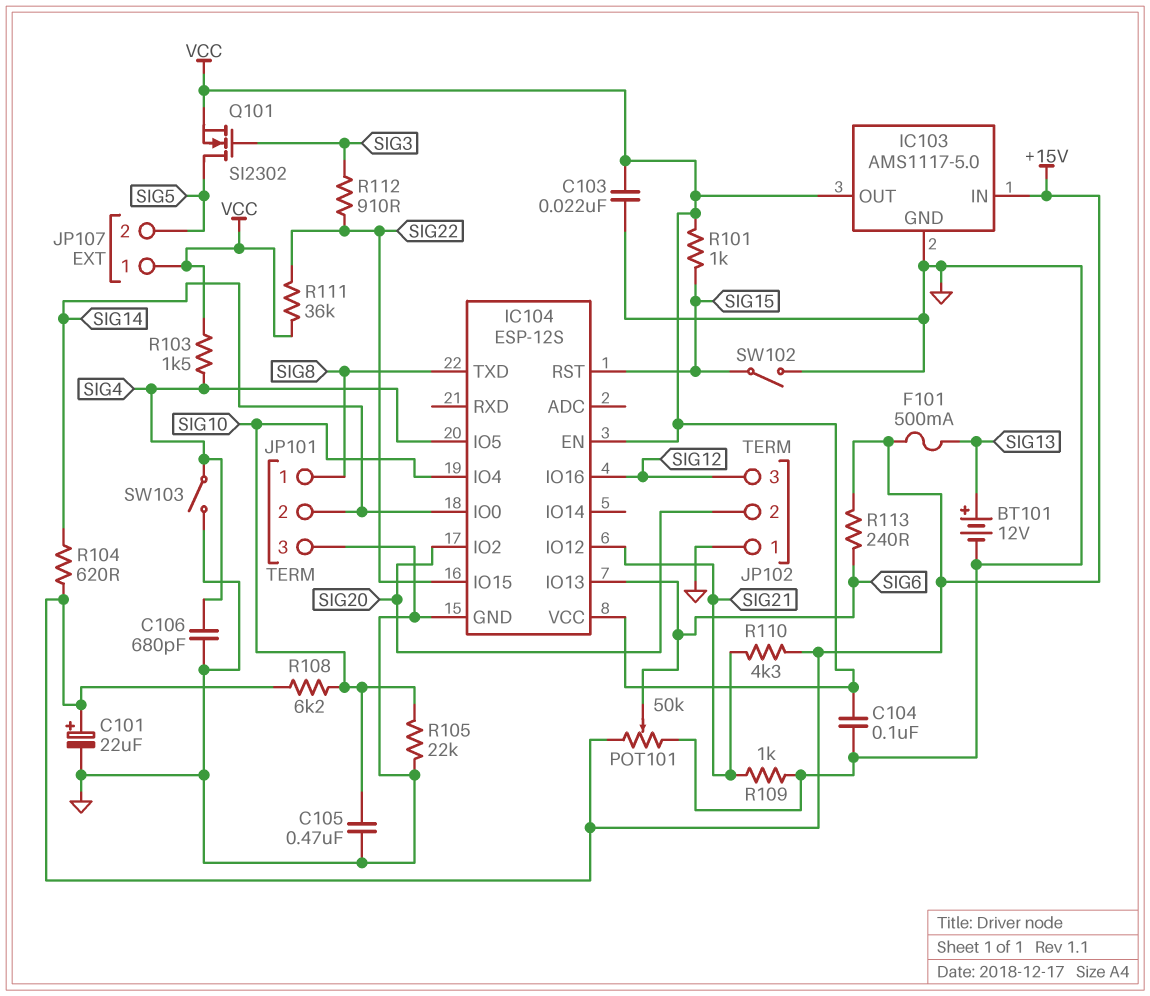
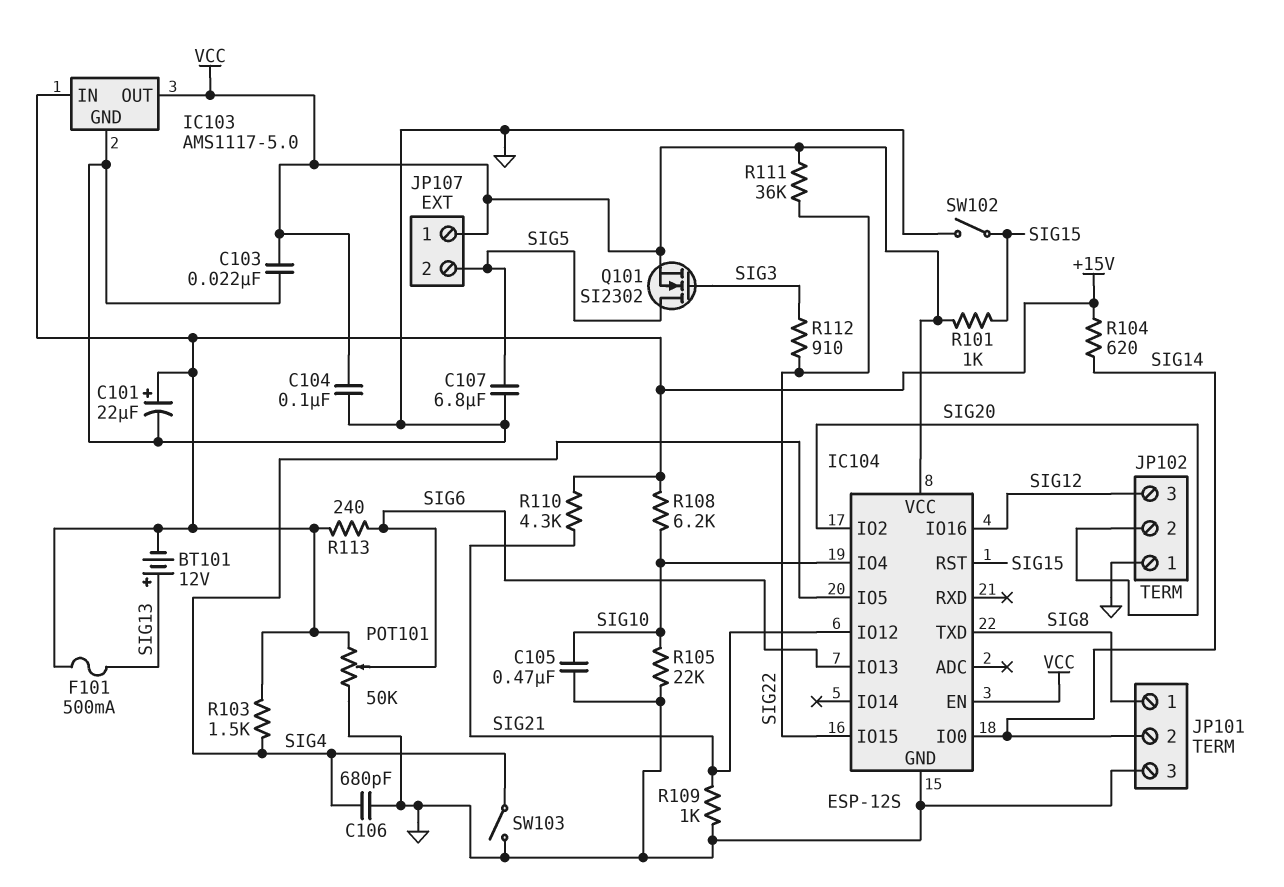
BT101: 12V (plus SIG13, minus GND) -> 12V (plus SIG13, minus +15V)
C107: none -> 6.8uF (GND, SIG5)
R103: 1.5k (SIG4, VCC) -> 1.5k (+15V, SIG4)

